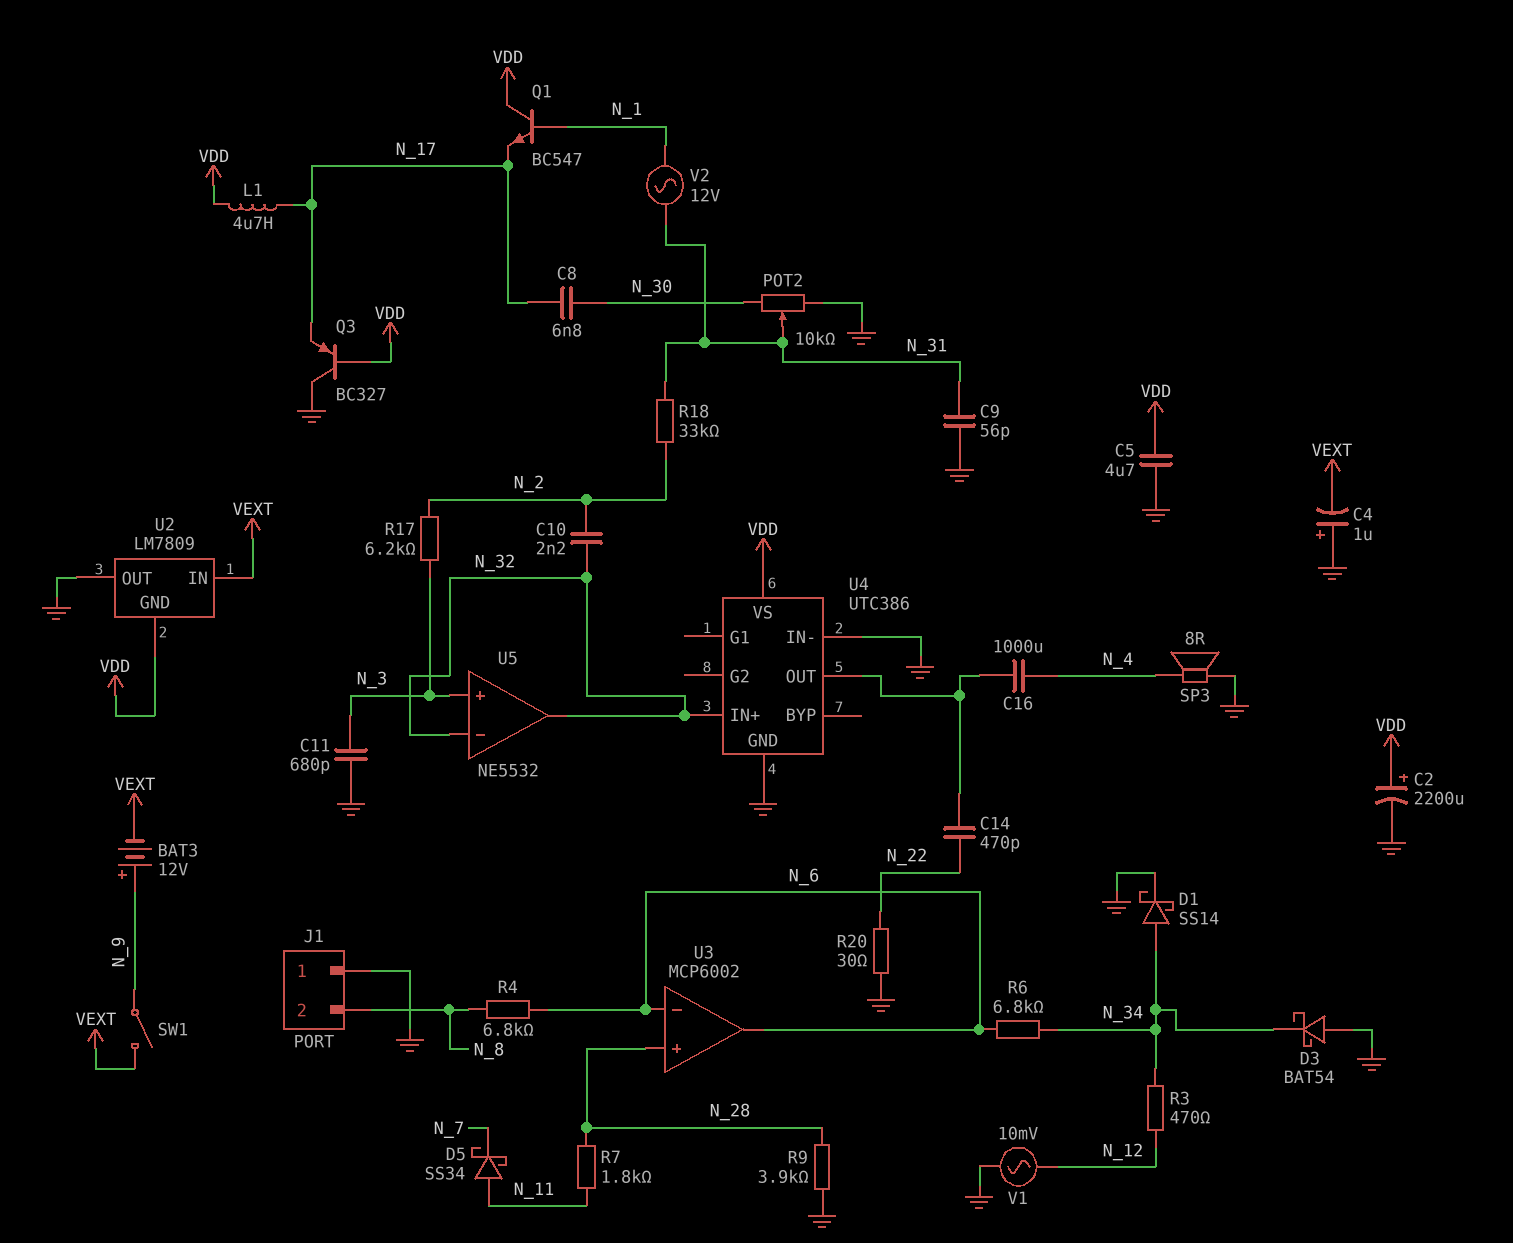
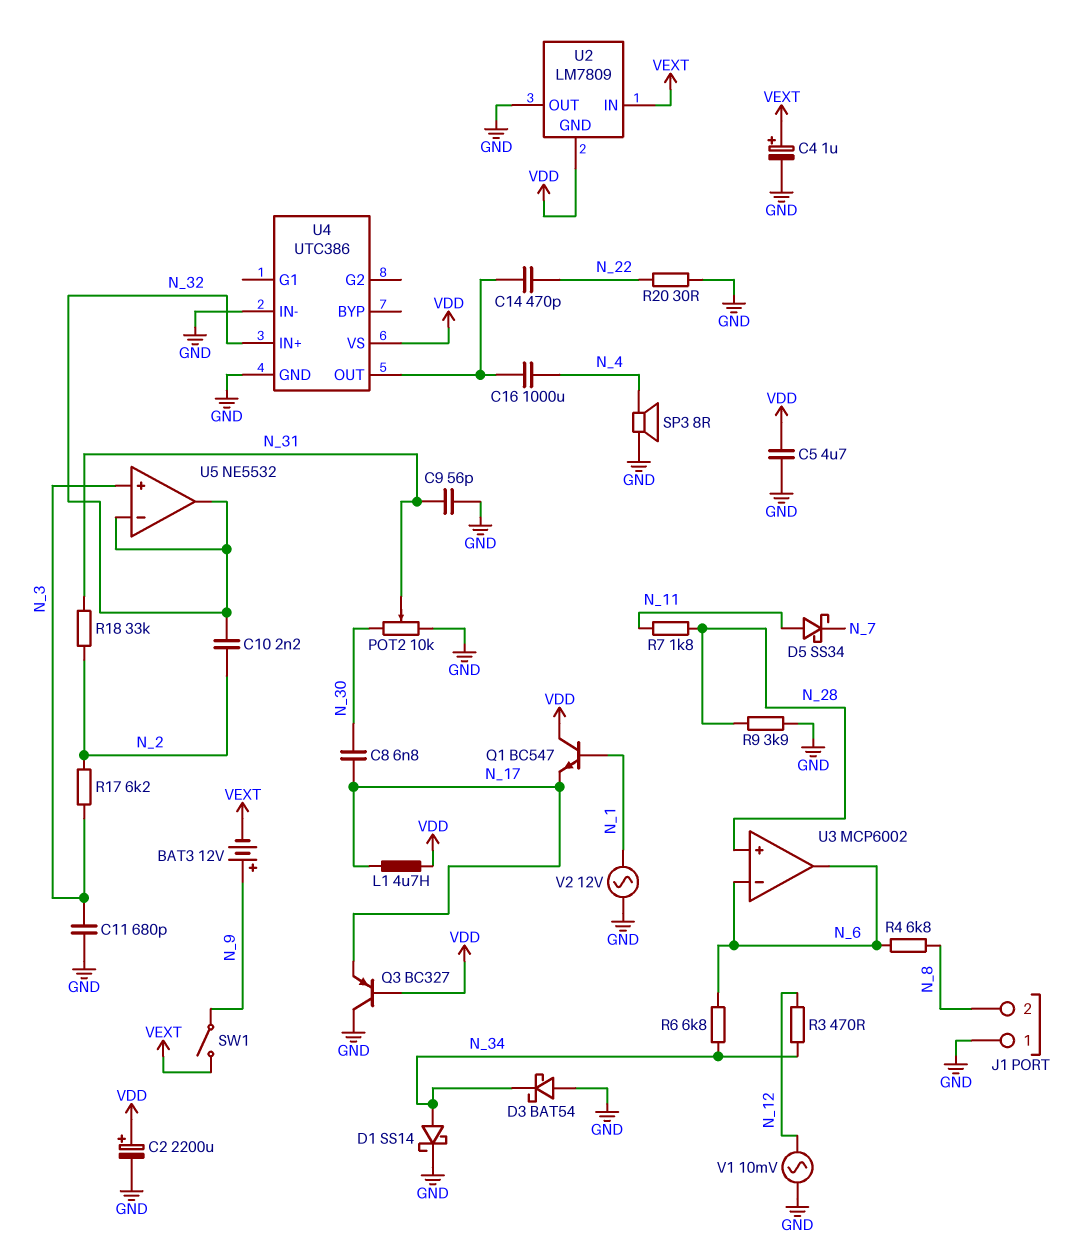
C4: 1uF (plus GND, minus VEXT) -> 1uF (plus VEXT, minus GND)
V2: AC 12V (N_1, N_31) -> AC 12V (GND, N_1)

